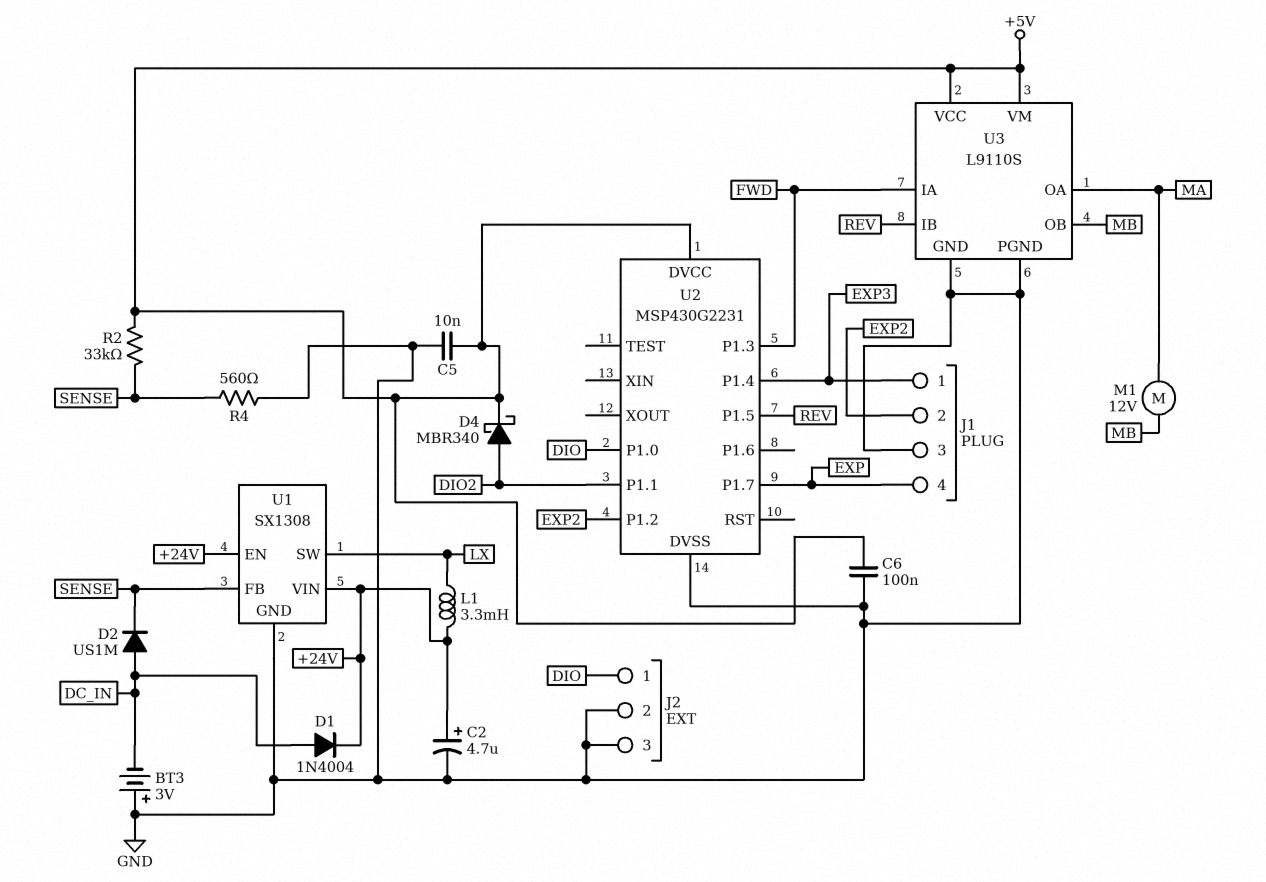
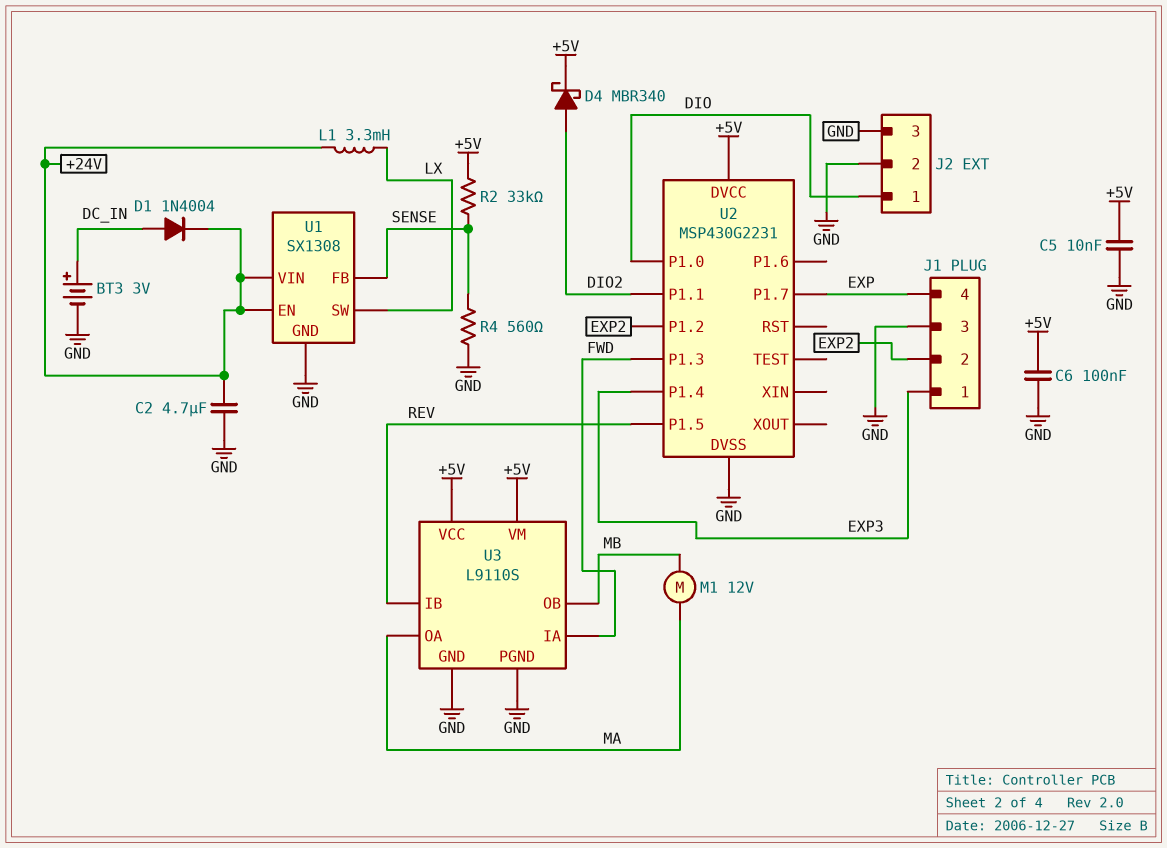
BT3: 3V (plus GND, minus DC_IN) -> 3V (plus DC_IN, minus GND)
C2: 4.7uF (plus +24V, minus GND) -> 4.7uF (+24V, GND)
D2: diode US1M (A DC_IN, K SENSE) -> none

